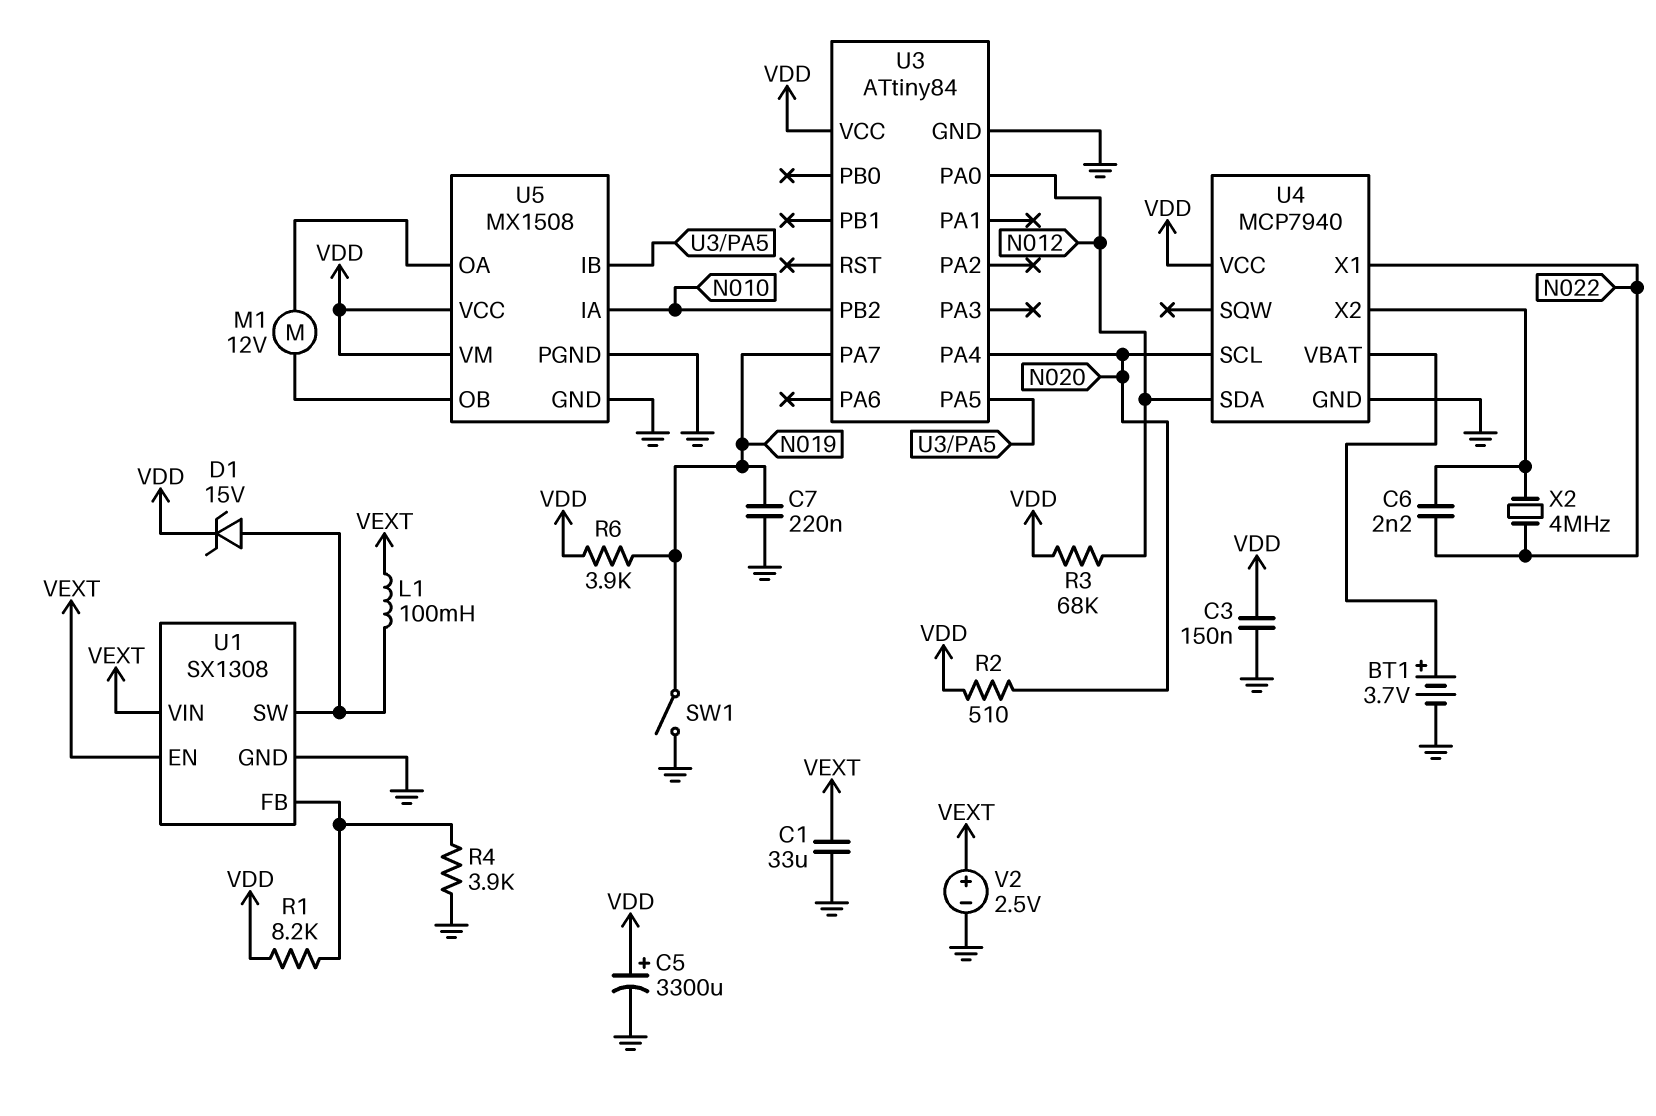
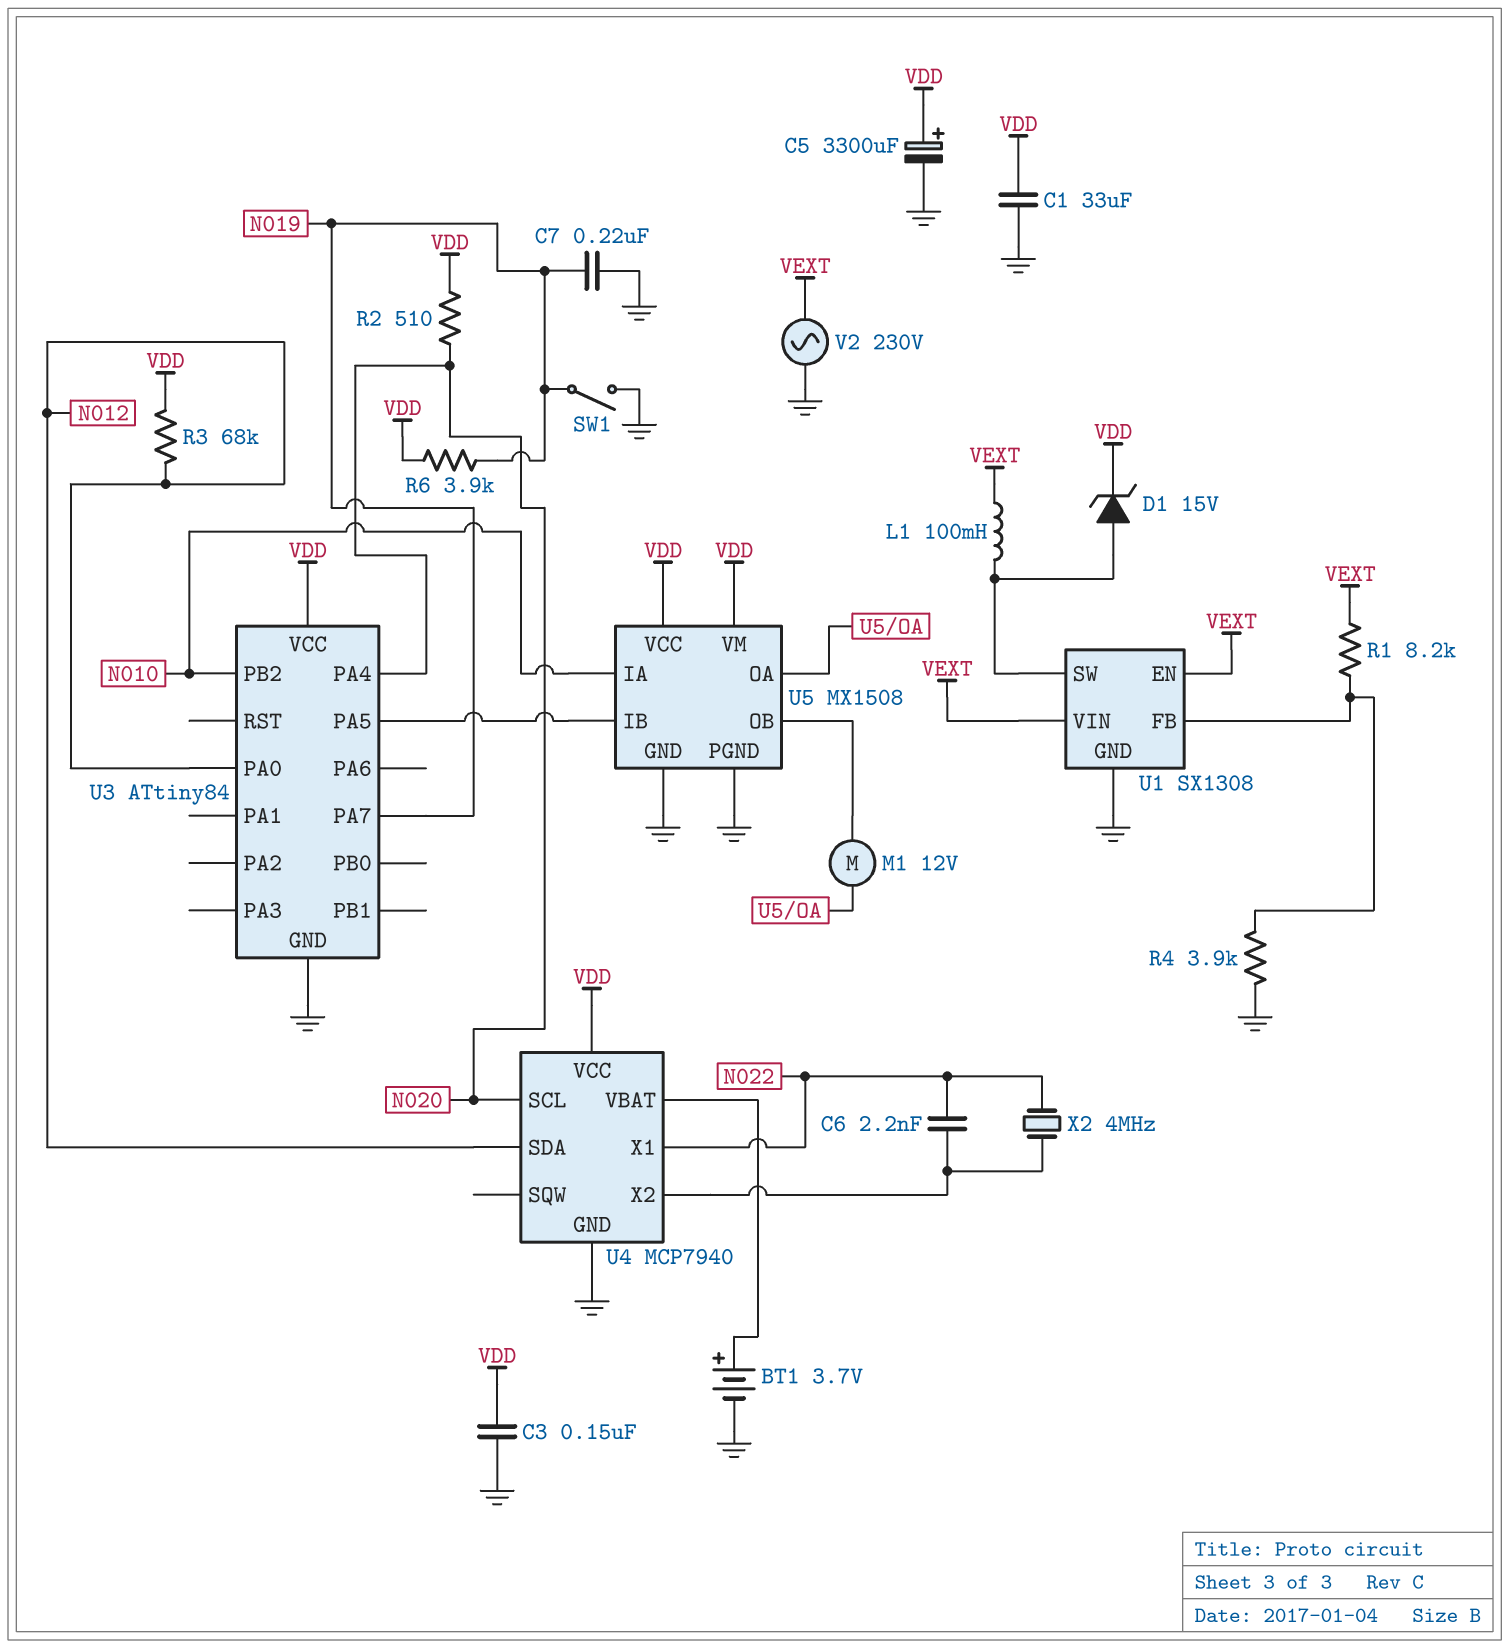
C1: 33uF (GND, VEXT) -> 33uF (GND, VDD)
R1: 8.2k (U1/FB, VDD) -> 8.2k (U1/FB, VEXT)
V2: 2.5V (plus VEXT, minus GND) -> AC 230V (GND, VEXT)

